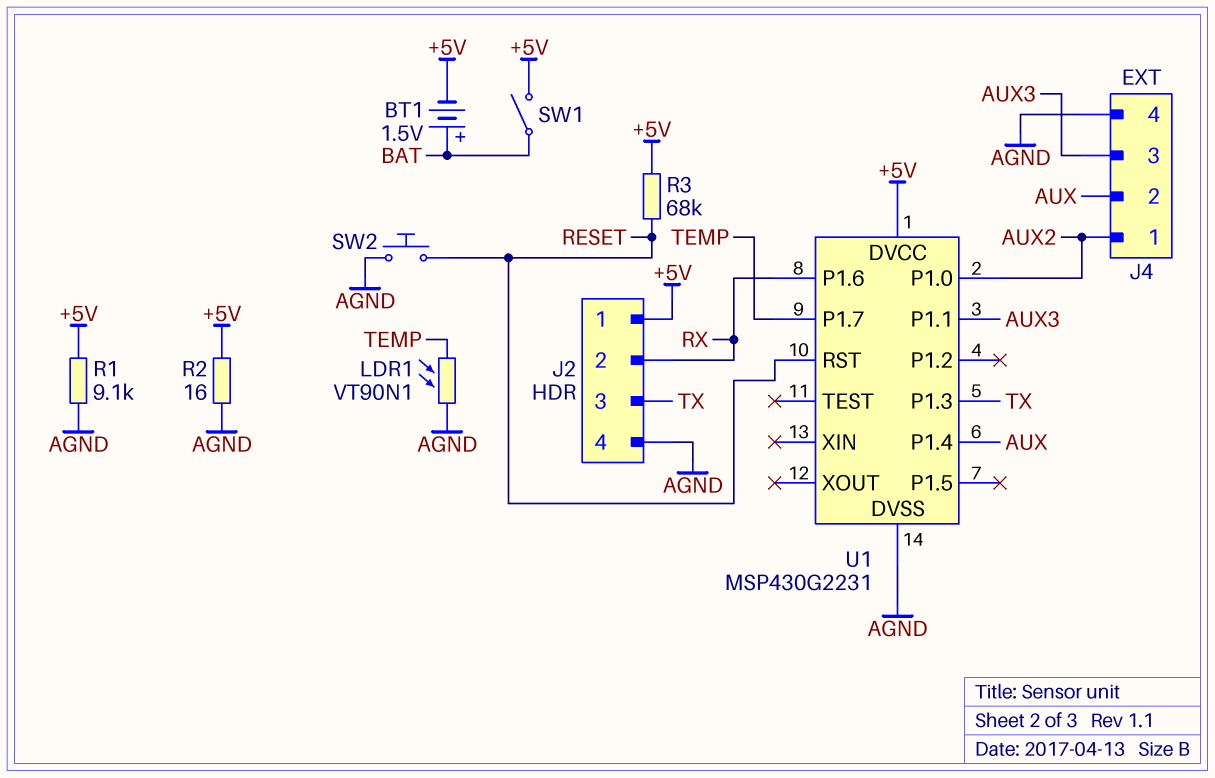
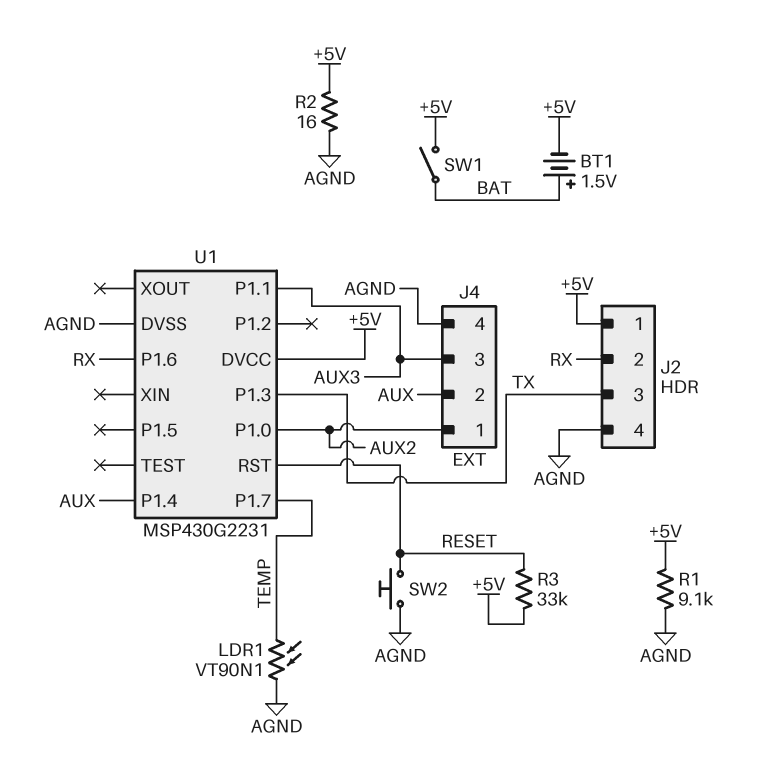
R3: 68k (+5V, RESET) -> 33k (+5V, RESET)

